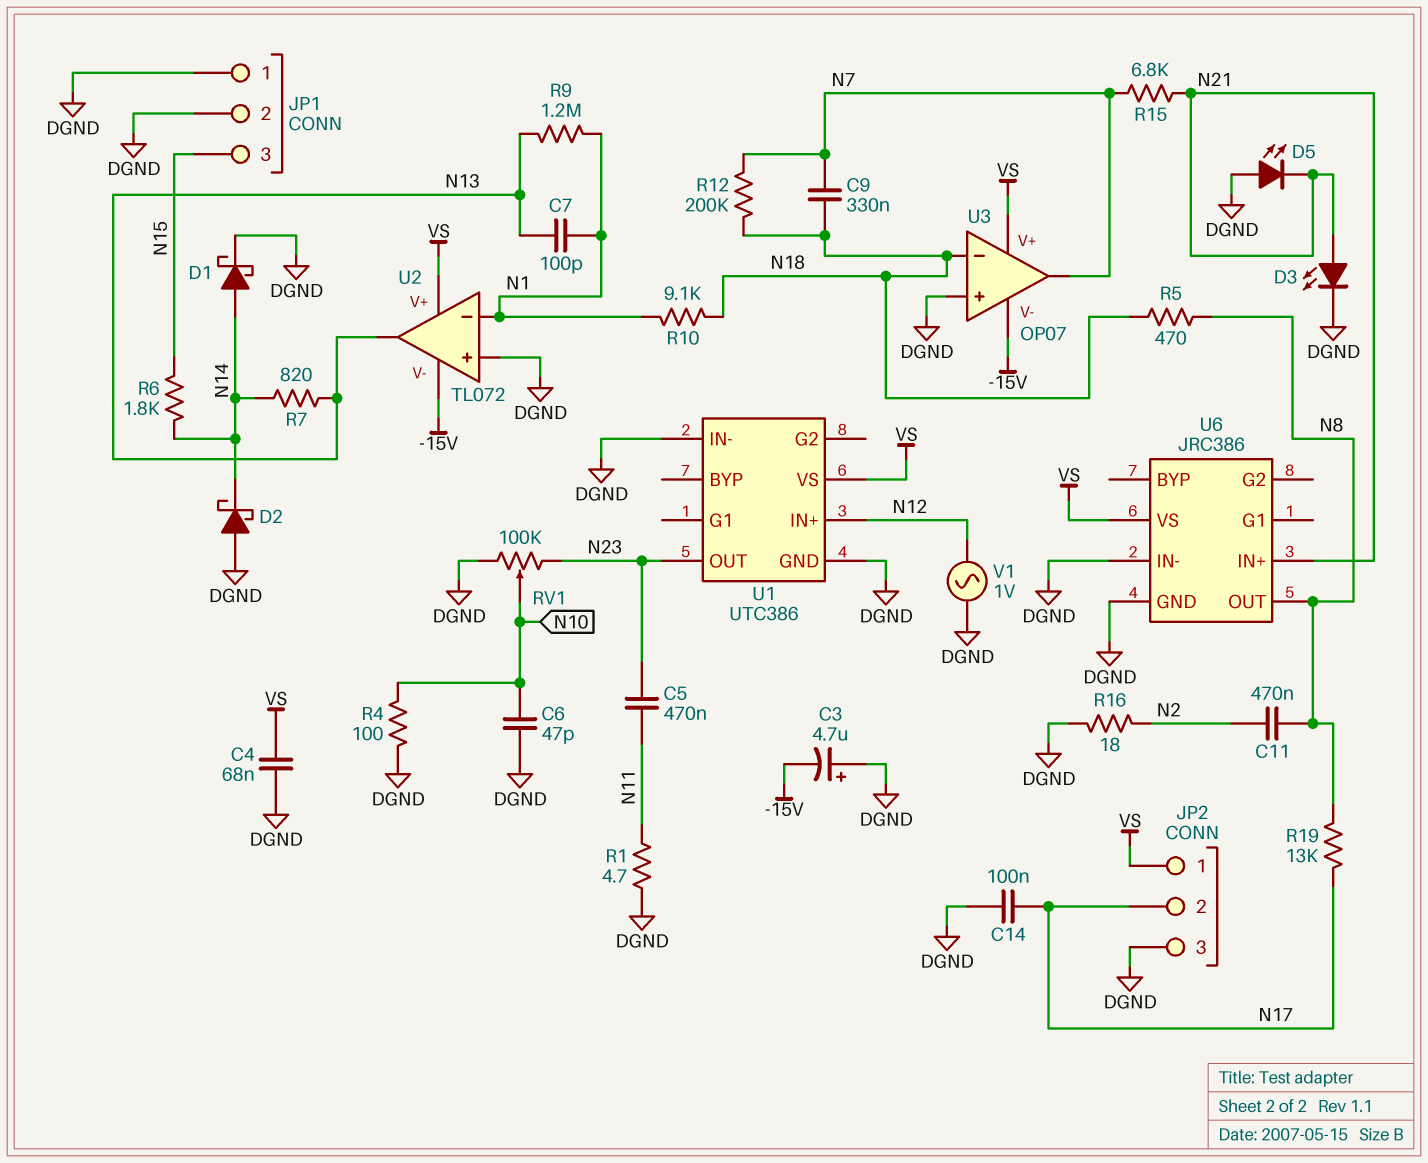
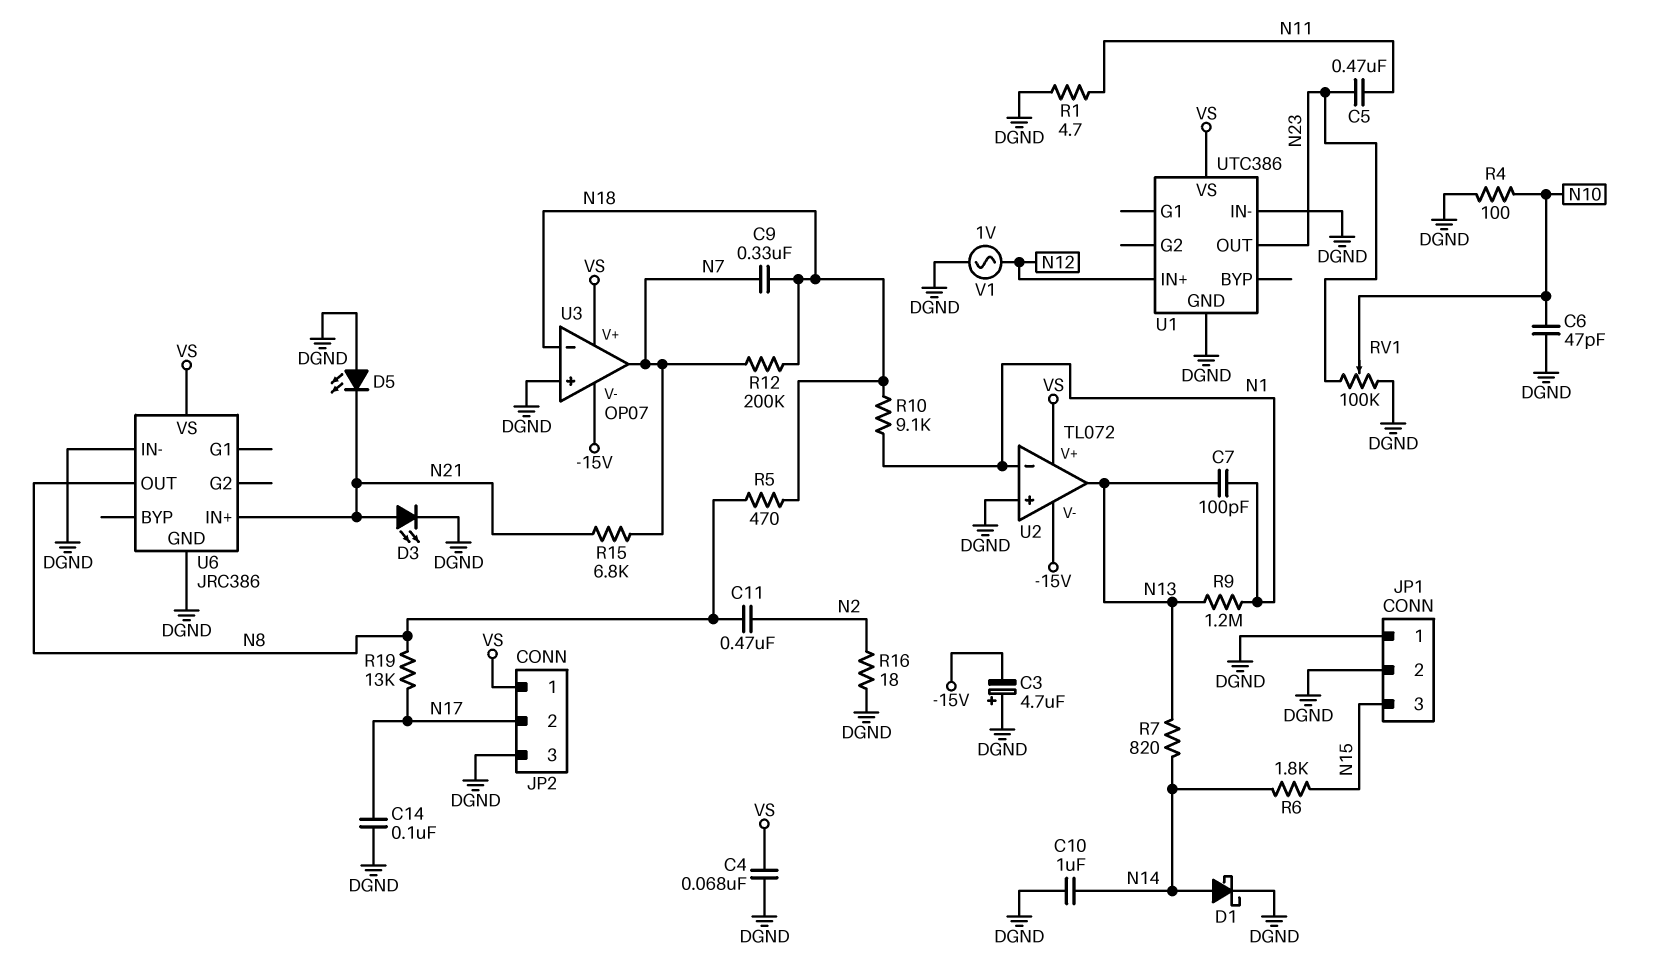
C10: none -> 1uF (DGND, N14)
D2: schottky (A DGND, K N14) -> none

